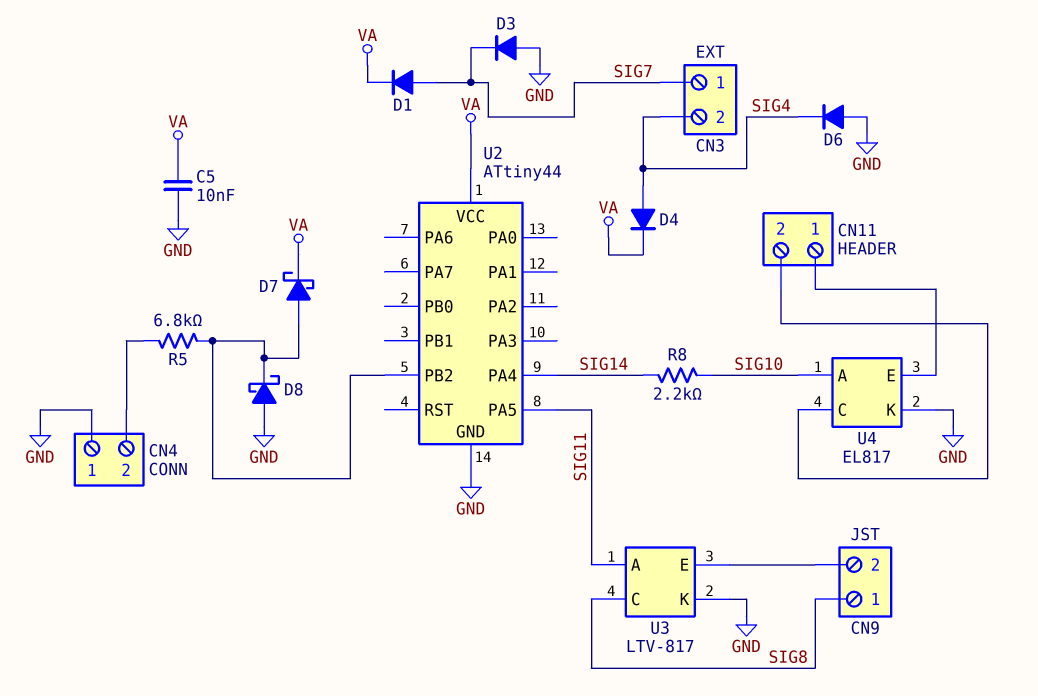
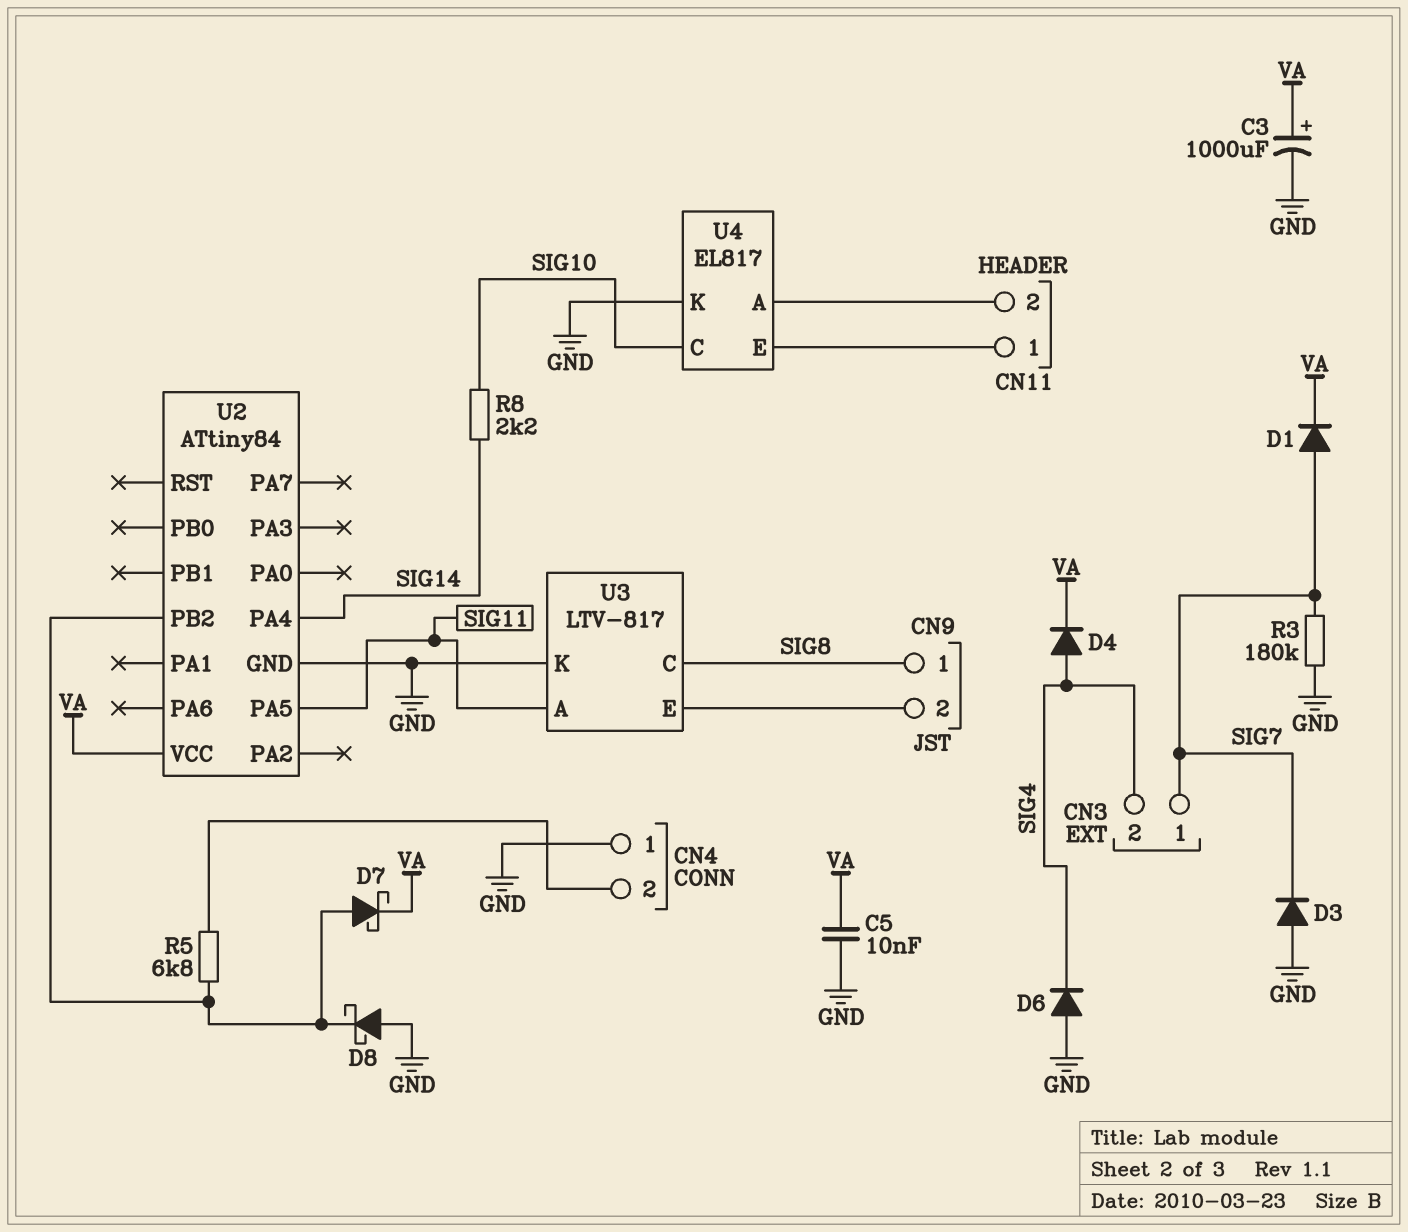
C3: none -> 1000uF (plus VA, minus GND)
R3: none -> 180k (GND, SIG7)
U2: ATtiny44 -> ATtiny84
U4 pin A: SIG10 -> CN11/2
U4 pin C: CN11/2 -> SIG10

